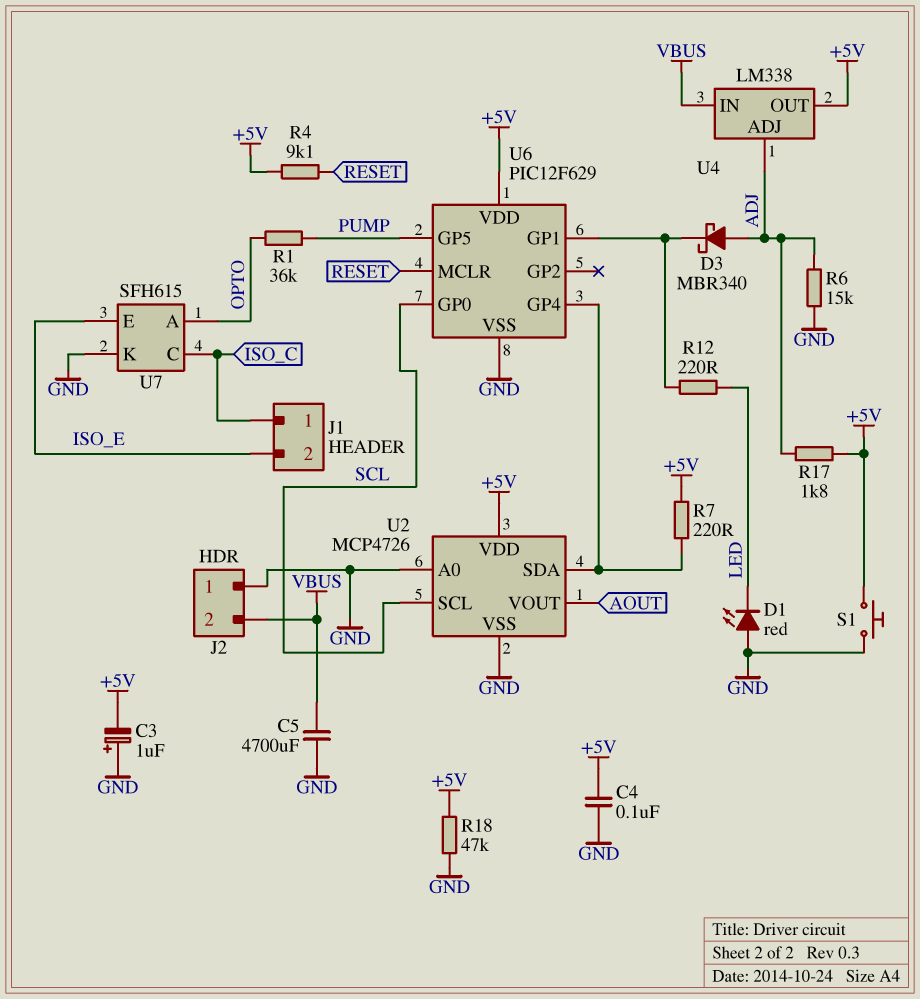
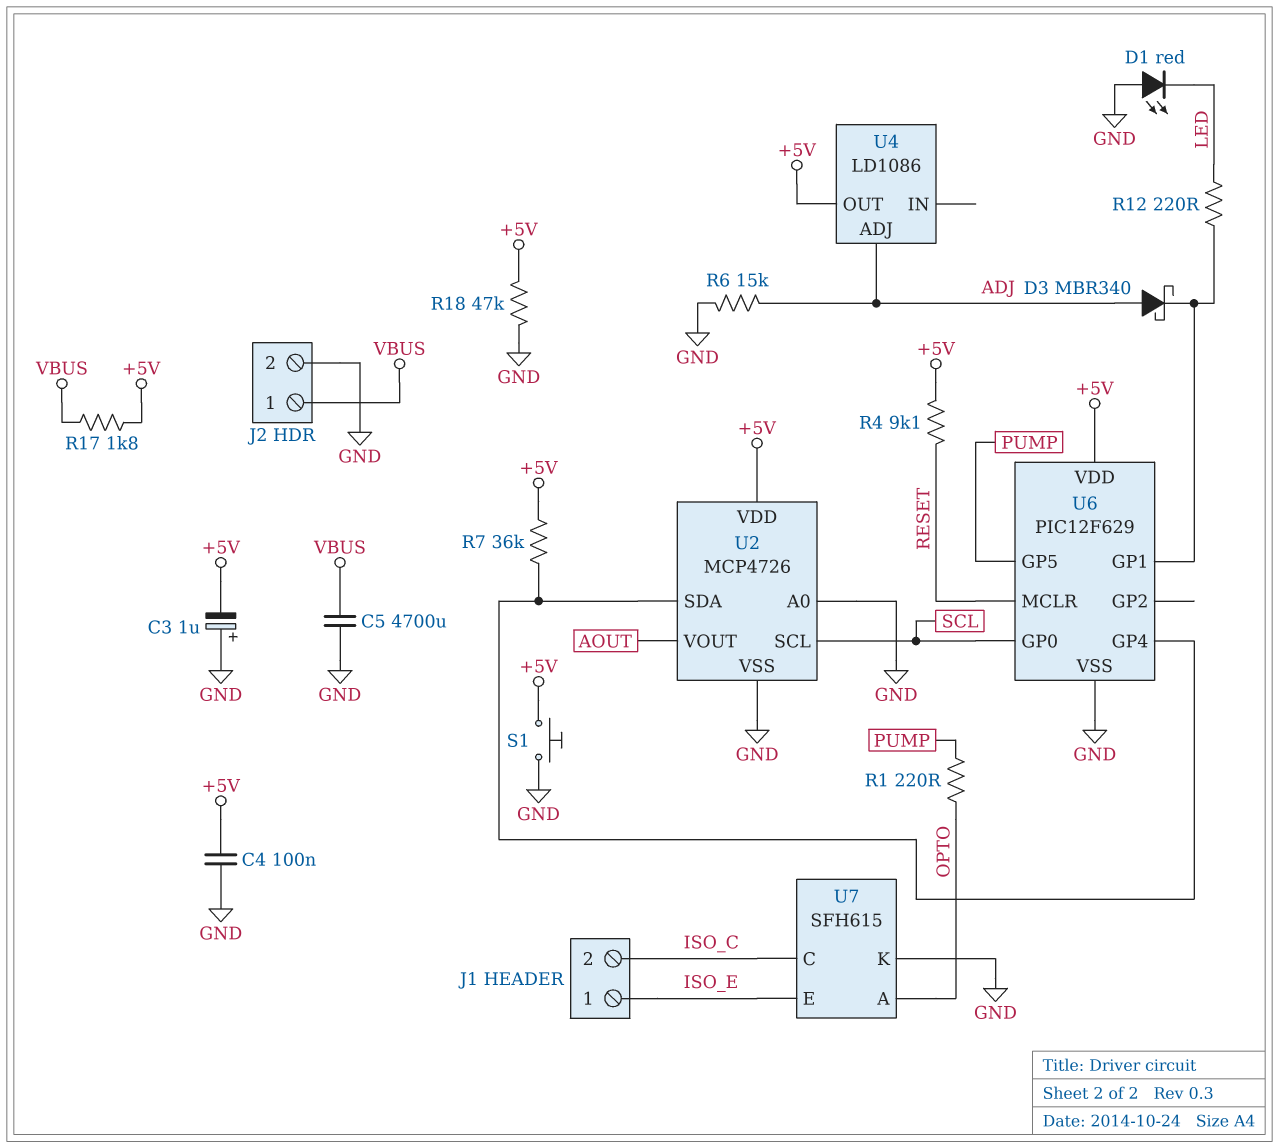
J1 pin 1: ISO_C -> ISO_E
J1 pin 2: ISO_E -> ISO_C
J2 pin 1: GND -> VBUS
J2 pin 2: VBUS -> GND
R1: 36k (OPTO, PUMP) -> 220 (OPTO, PUMP)
R7: 220 (+5V, U2/SDA) -> 36k (+5V, U2/SDA)
R17: 1.8k (+5V, ADJ) -> 1.8k (+5V, VBUS)
U4: LM338 -> LD1086
U4 pin IN: VBUS -> none

